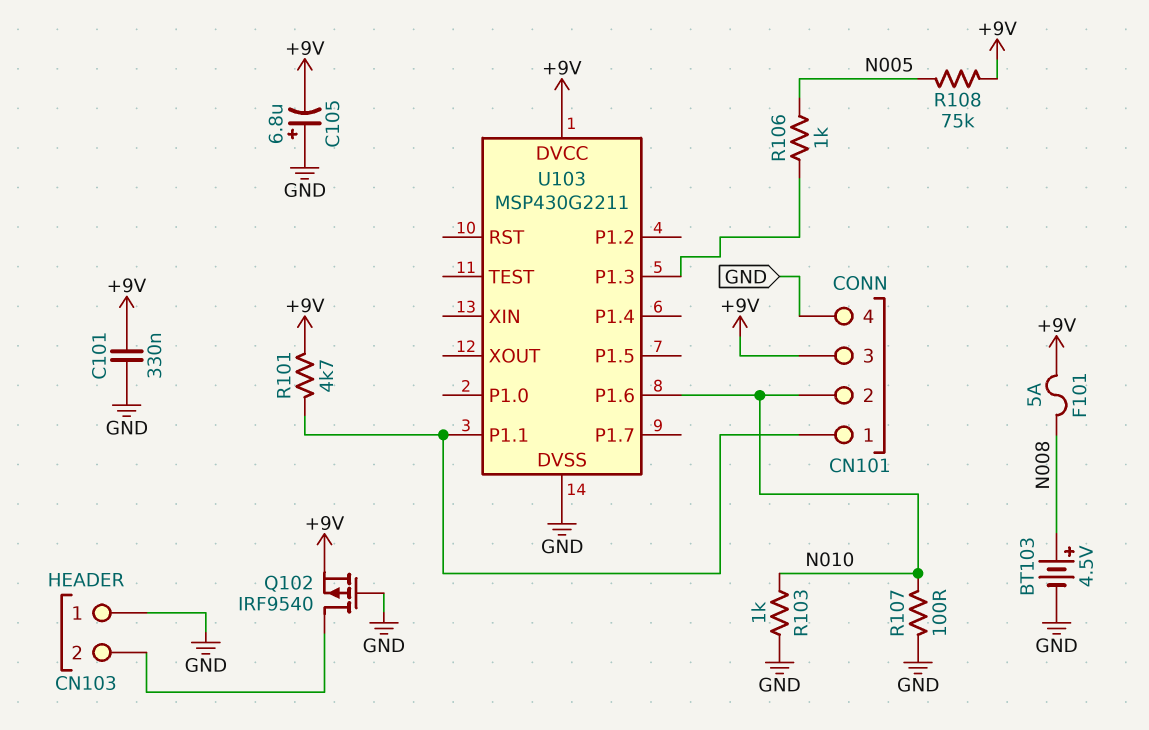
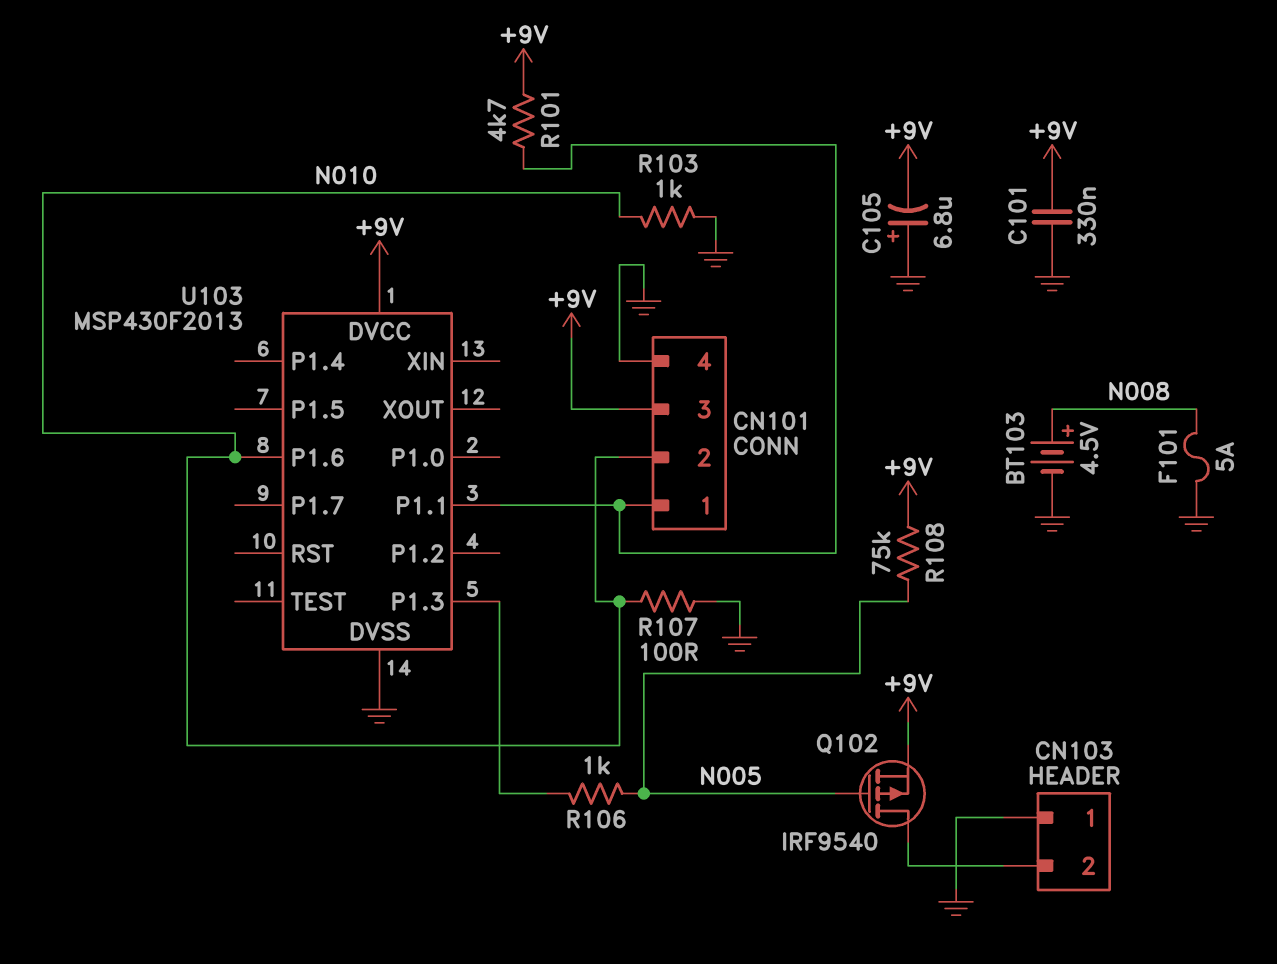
F101: 5A (+9V, N008) -> 5A (GND, N008)
Q102: PMOS IRF9540 (G GND, D CN103/2, S +9V) -> PMOS IRF9540 (G N005, D CN103/2, S +9V)
U103: MSP430G2211 -> MSP430F2013

